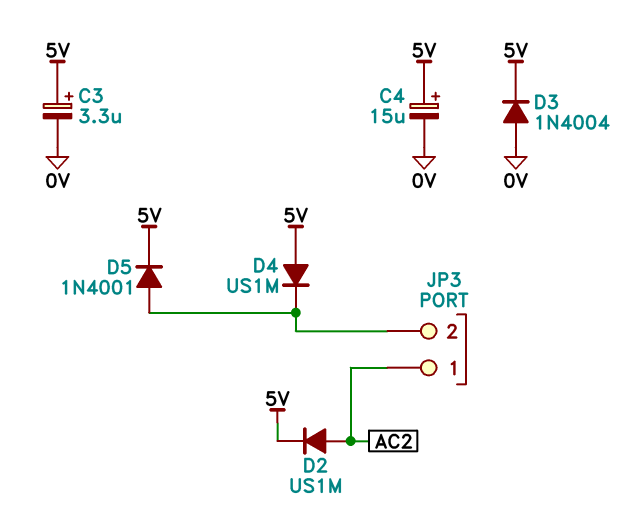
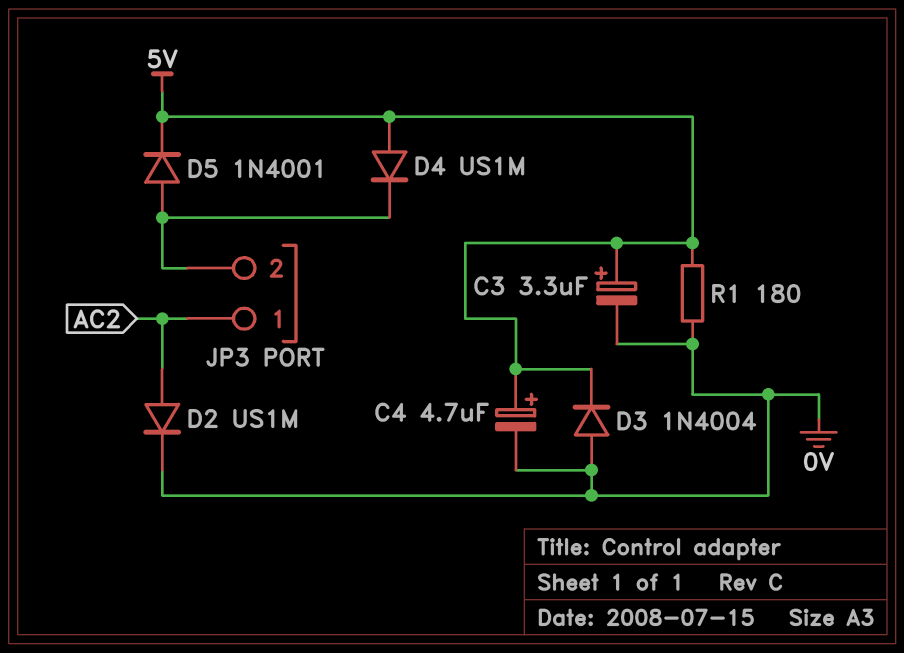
C4: 15uF (plus 5V, minus 0V) -> 4.7uF (plus 5V, minus 0V)
D2: diode US1M (A AC2, K 5V) -> diode US1M (A AC2, K 0V)
R1: none -> 180 (0V, 5V)

